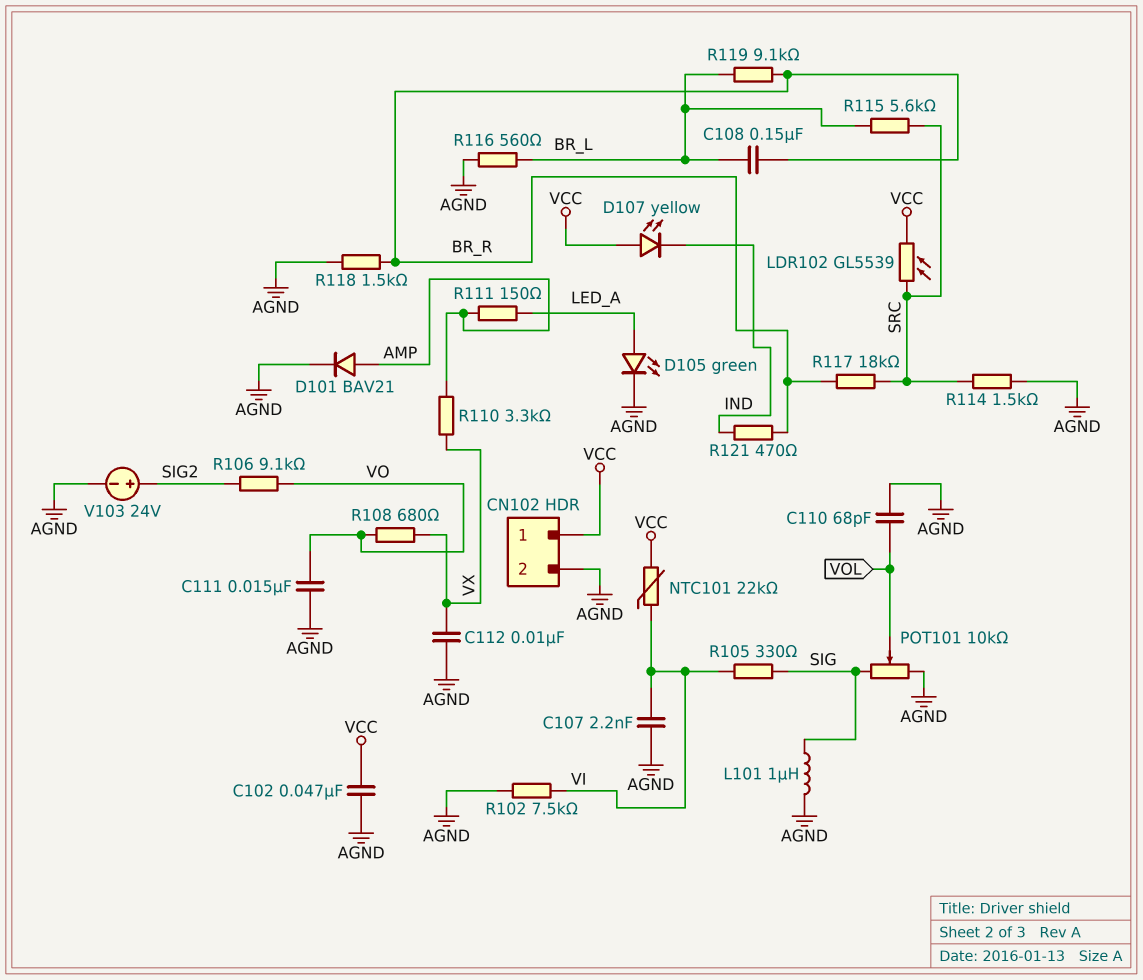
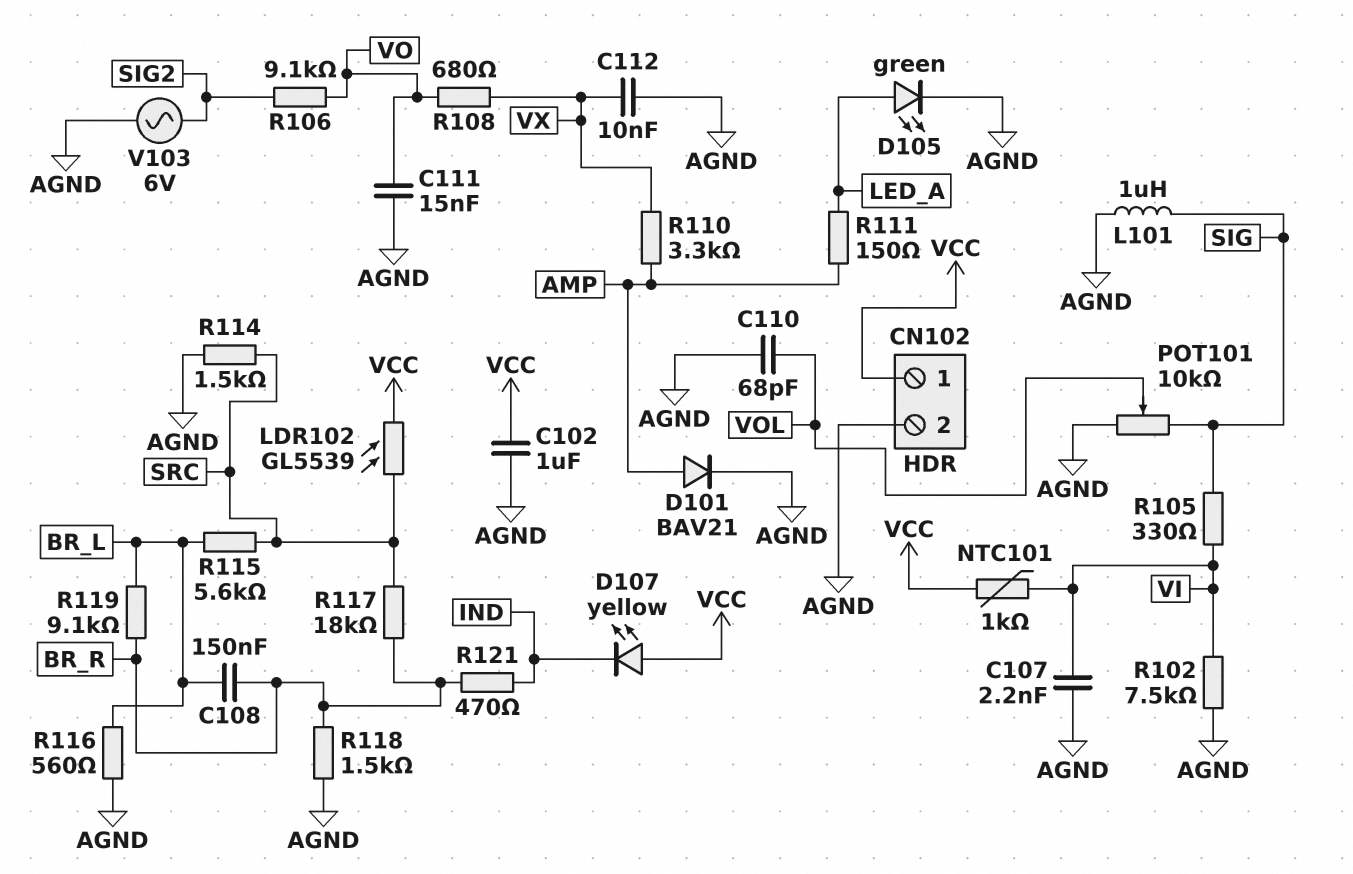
C102: 47nF (AGND, VCC) -> 1uF (AGND, VCC)
NTC101: 22k (VCC, VI) -> 1k (VCC, VI)
V103: 24V (plus SIG2, minus AGND) -> AC 6V (AGND, SIG2)

